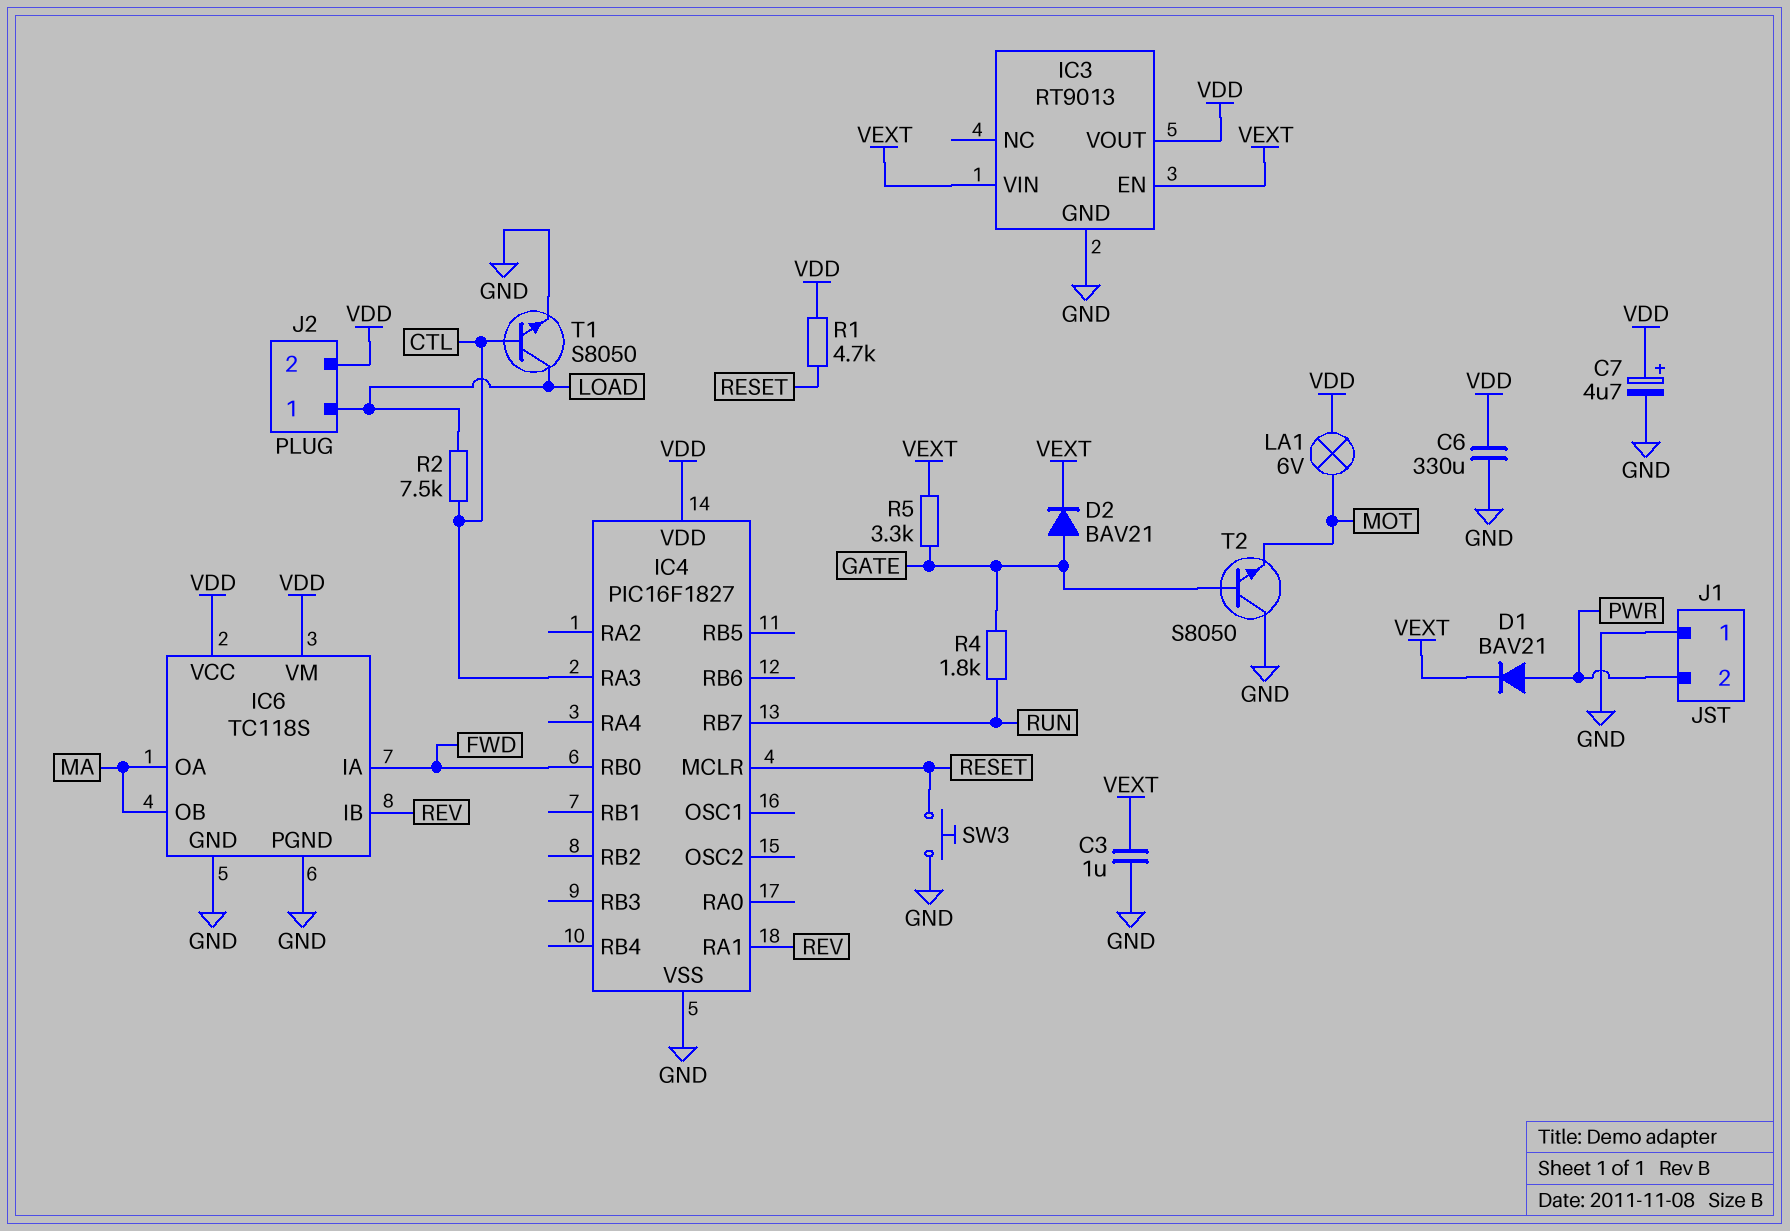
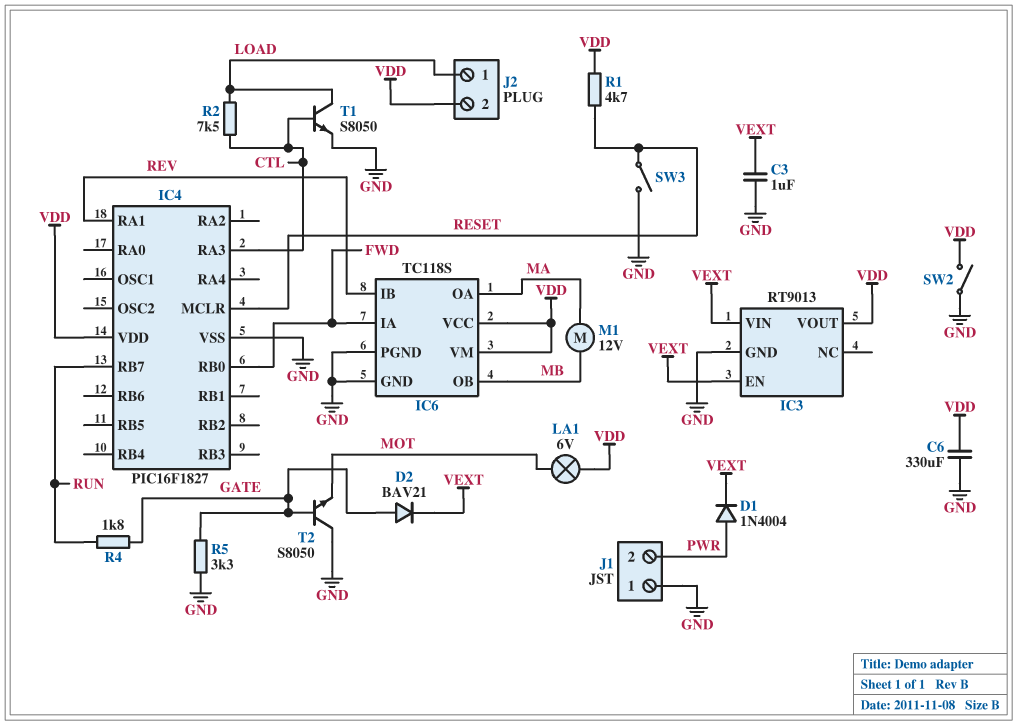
C7: 4.7uF (plus VDD, minus GND) -> none
D1: diode BAV21 (A PWR, K VEXT) -> diode 1N4004 (A PWR, K VEXT)
IC6 pin OB: MA -> MB
M1: none -> motor 12V (MA, MB)
R5: 3.3k (GATE, VEXT) -> 3.3k (GATE, GND)
SW2: none -> switch (GND, VDD)
SW3: button (GND, RESET) -> switch (GND, RESET)

